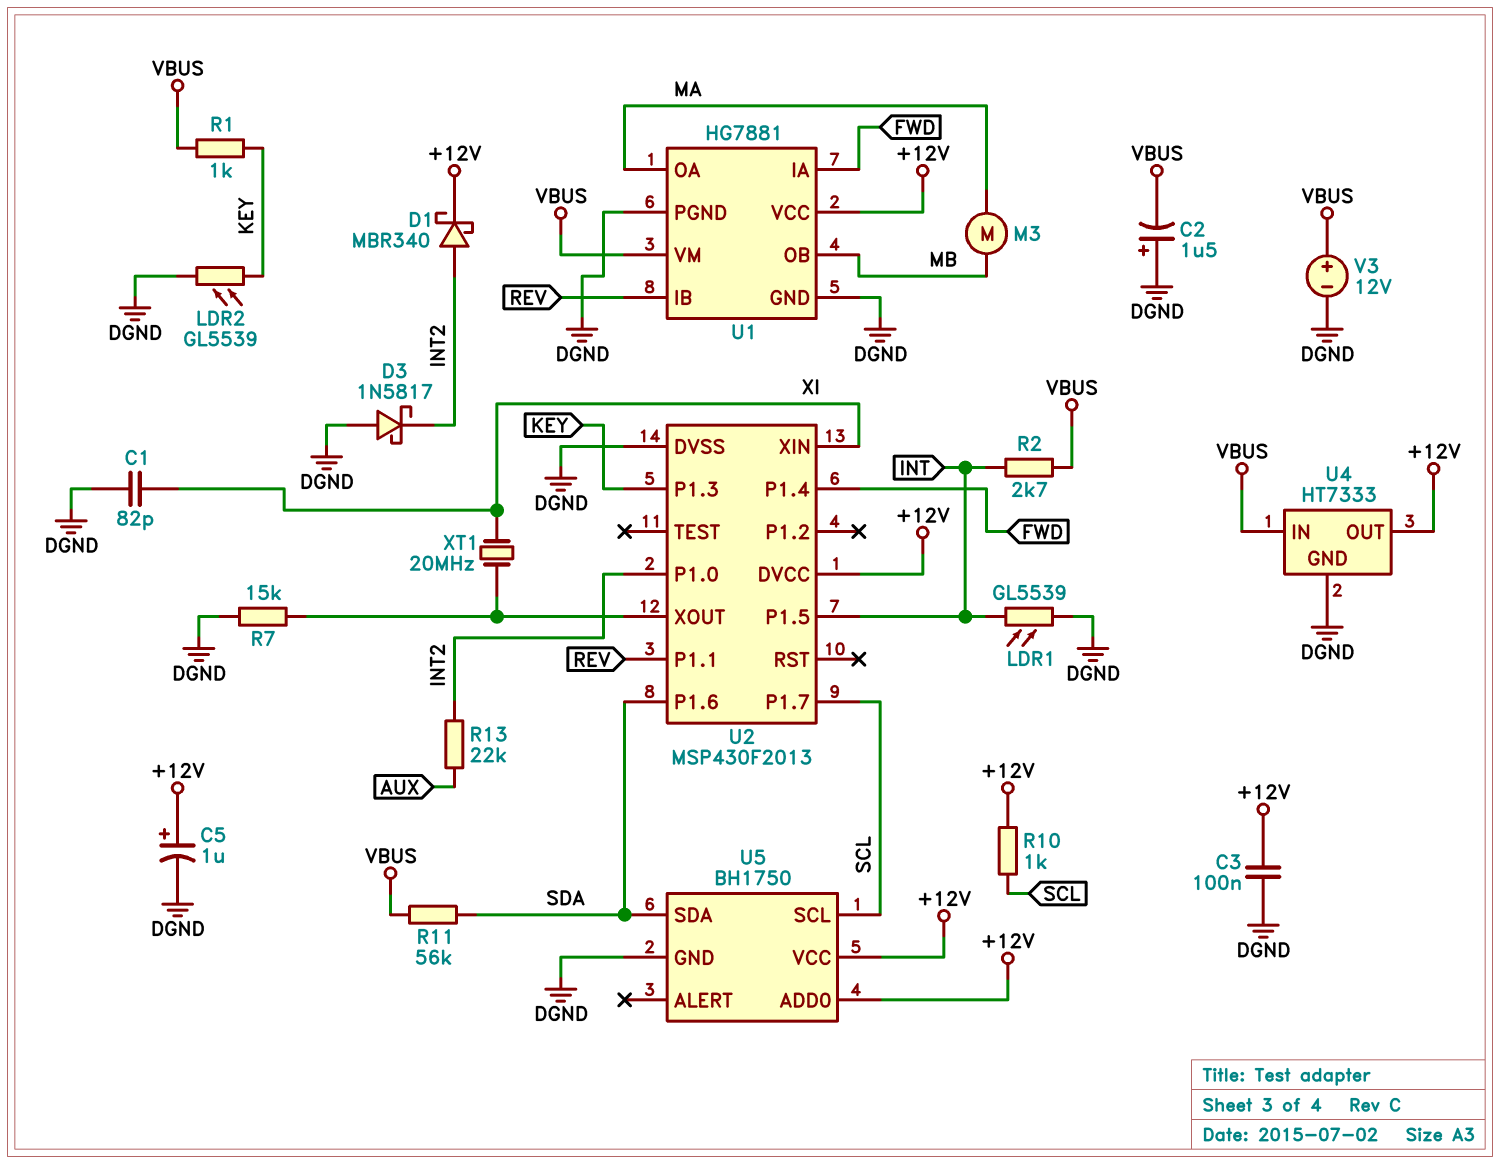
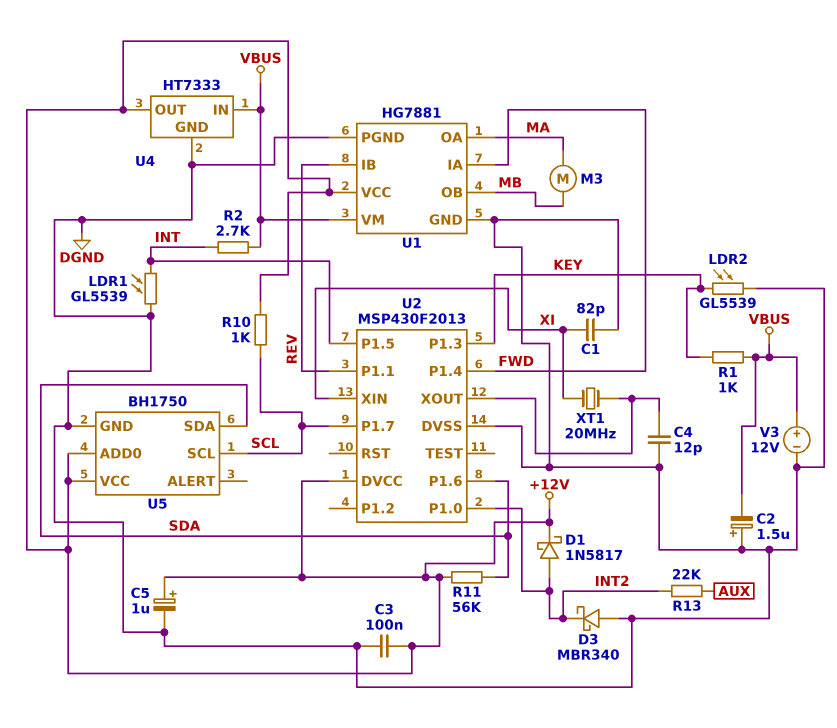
C4: none -> 12pF (DGND, U2/XOUT)
D1: schottky MBR340 (A INT2, K +12V) -> schottky 1N5817 (A INT2, K +12V)
D3: schottky 1N5817 (A DGND, K INT2) -> schottky MBR340 (A DGND, K INT2)
R7: 15k (DGND, U2/XOUT) -> none
R11: 56k (SDA, VBUS) -> 56k (+12V, SDA)

